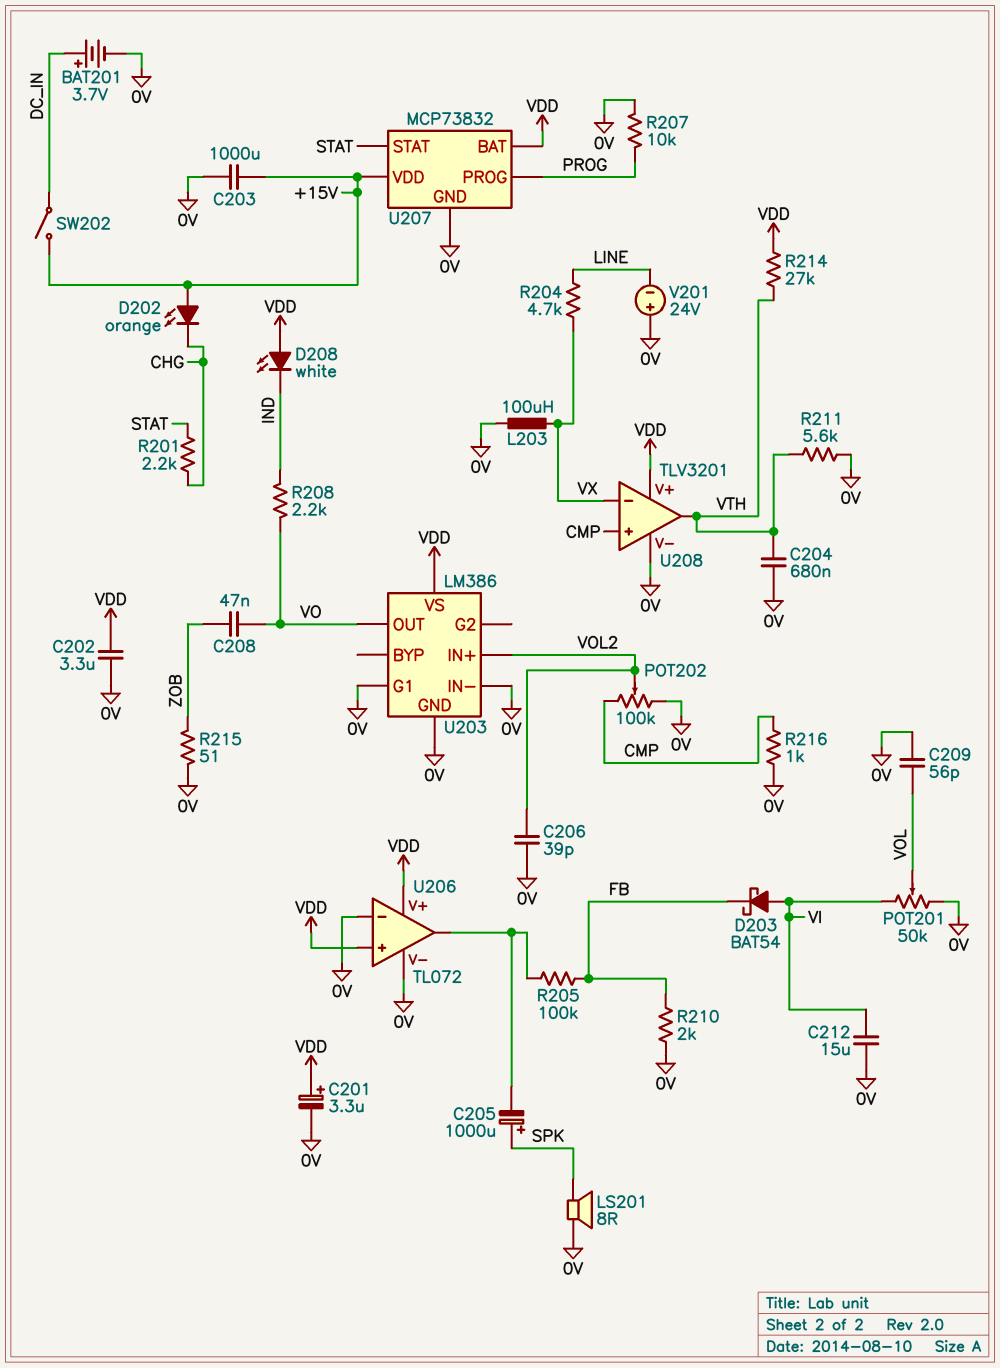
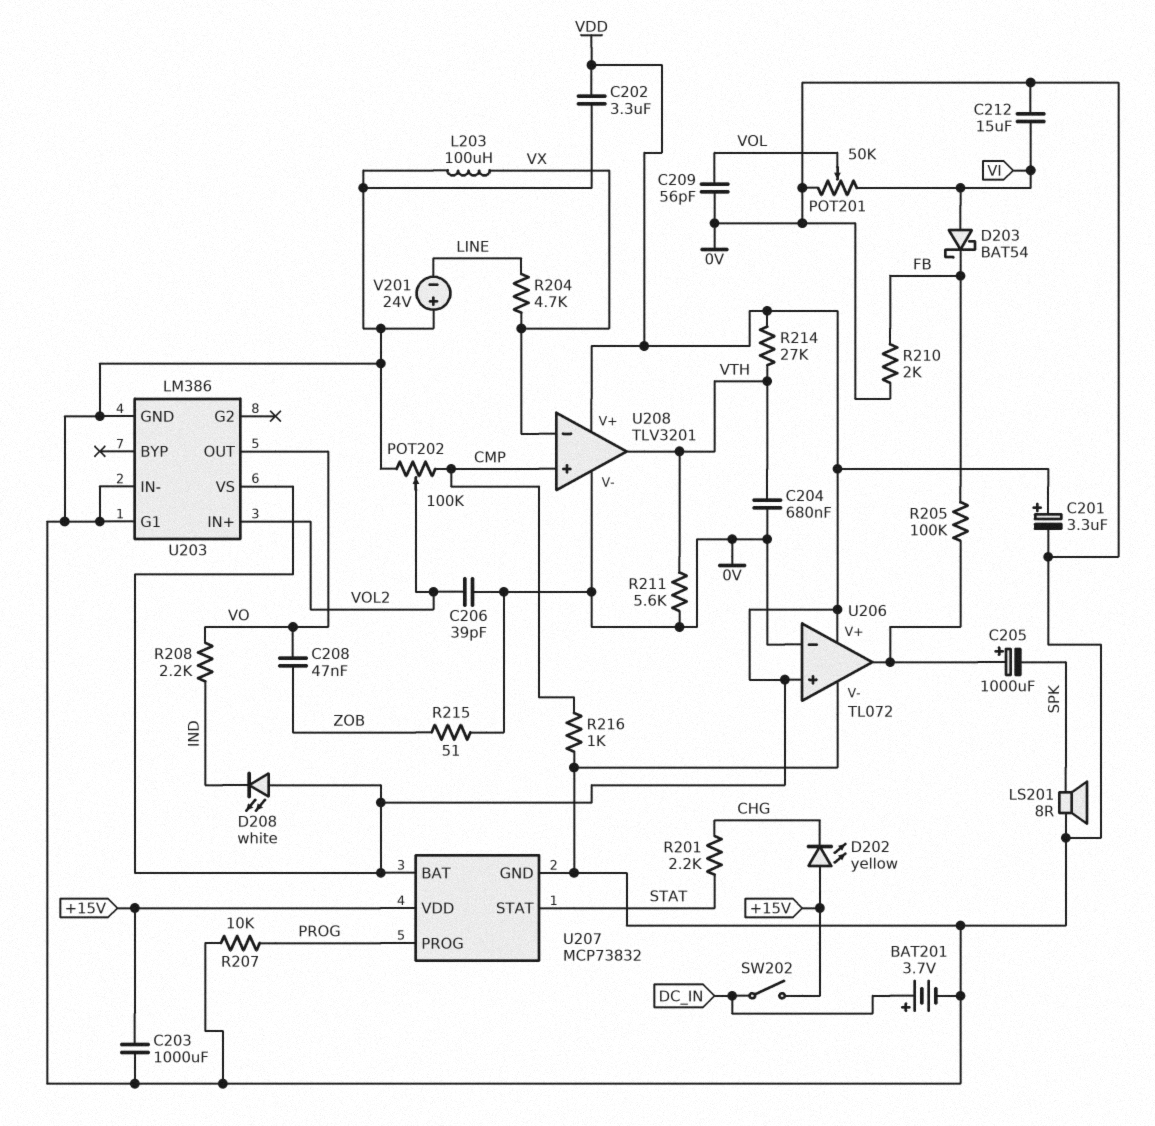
C205: 1000uF (plus SPK, minus U206/out) -> 1000uF (plus U206/out, minus SPK)
D202: LED orange (A +15V, K CHG) -> LED yellow (A +15V, K CHG)

